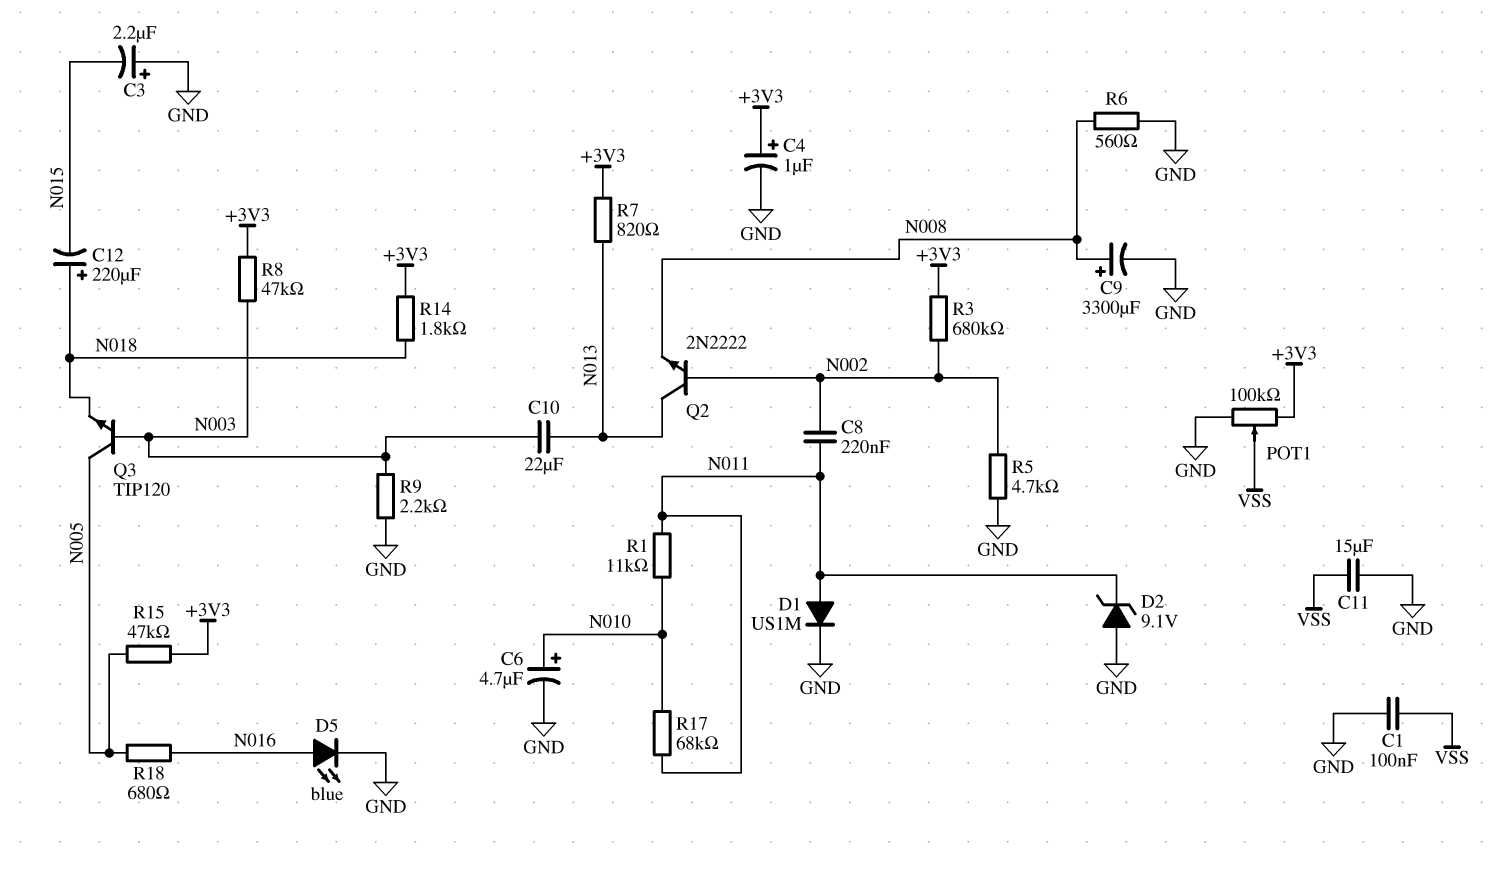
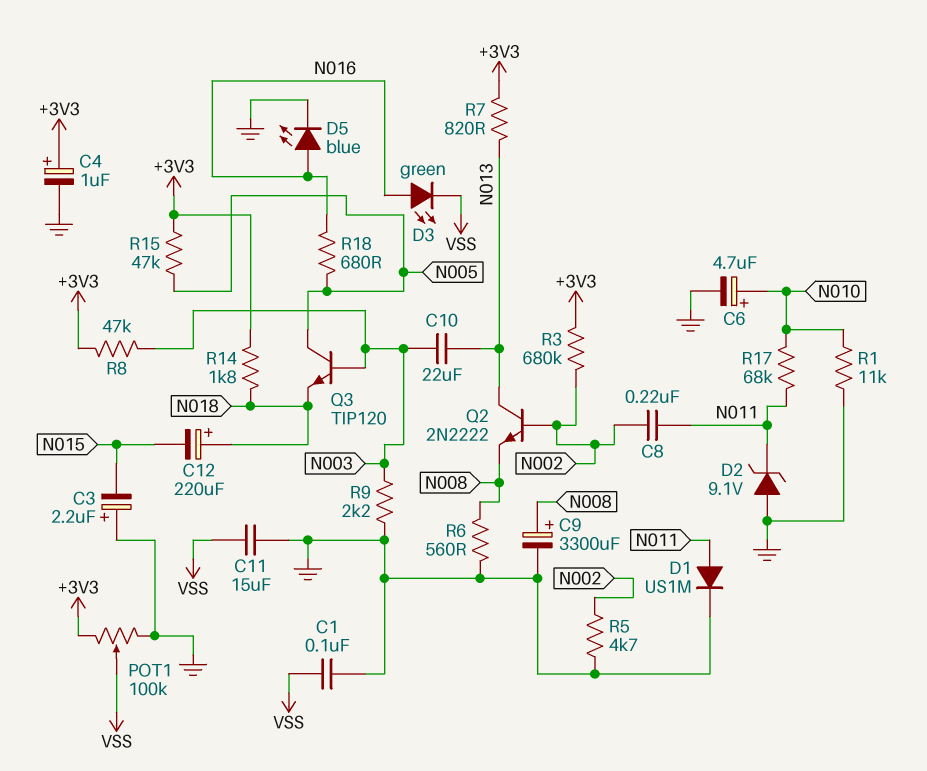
D3: none -> LED green (A N016, K VSS)
R1: 11k (N010, N011) -> 11k (GND, N010)

